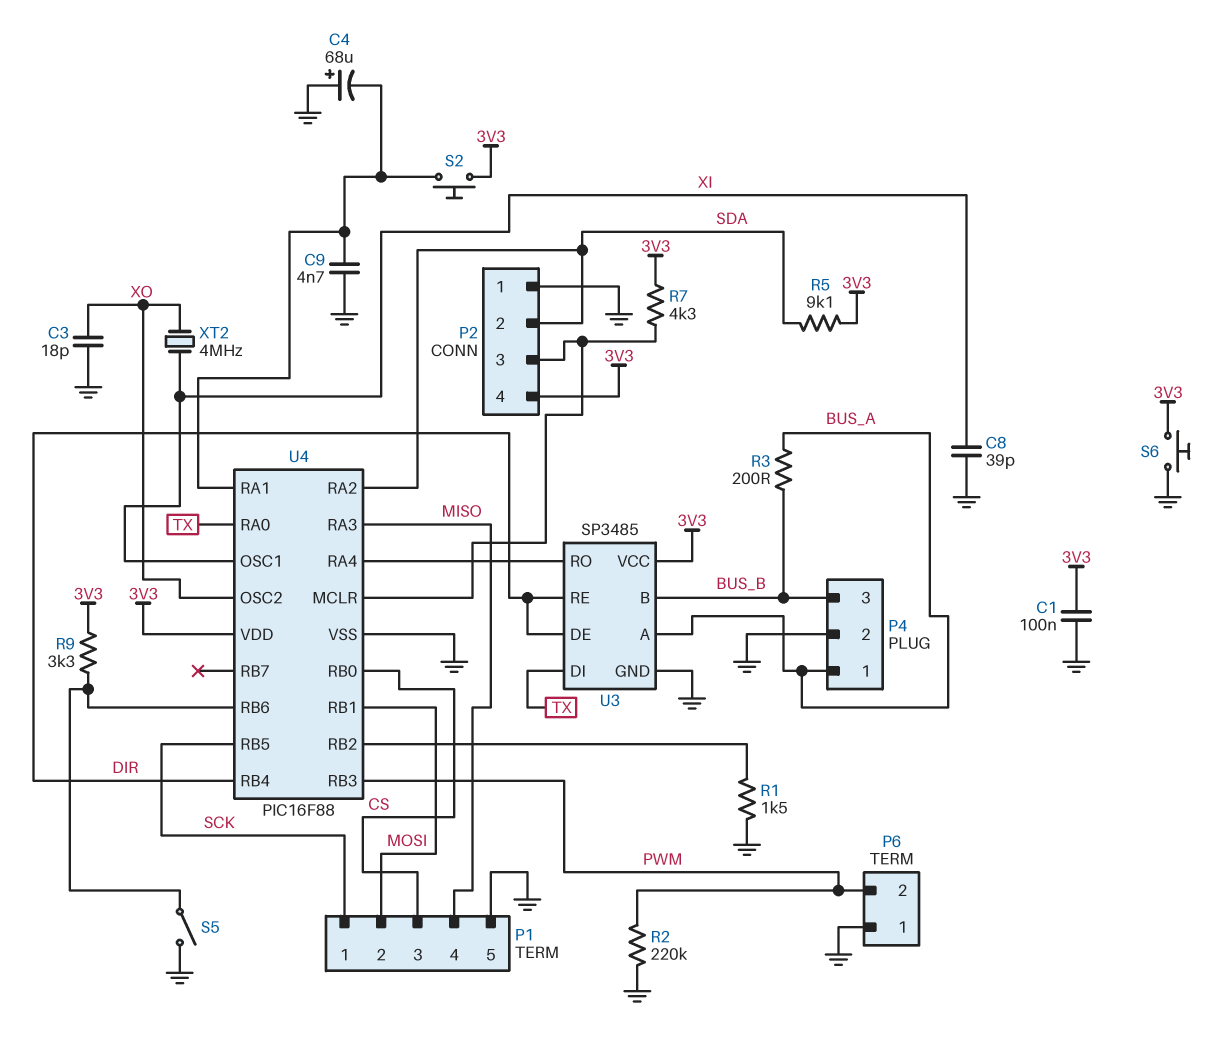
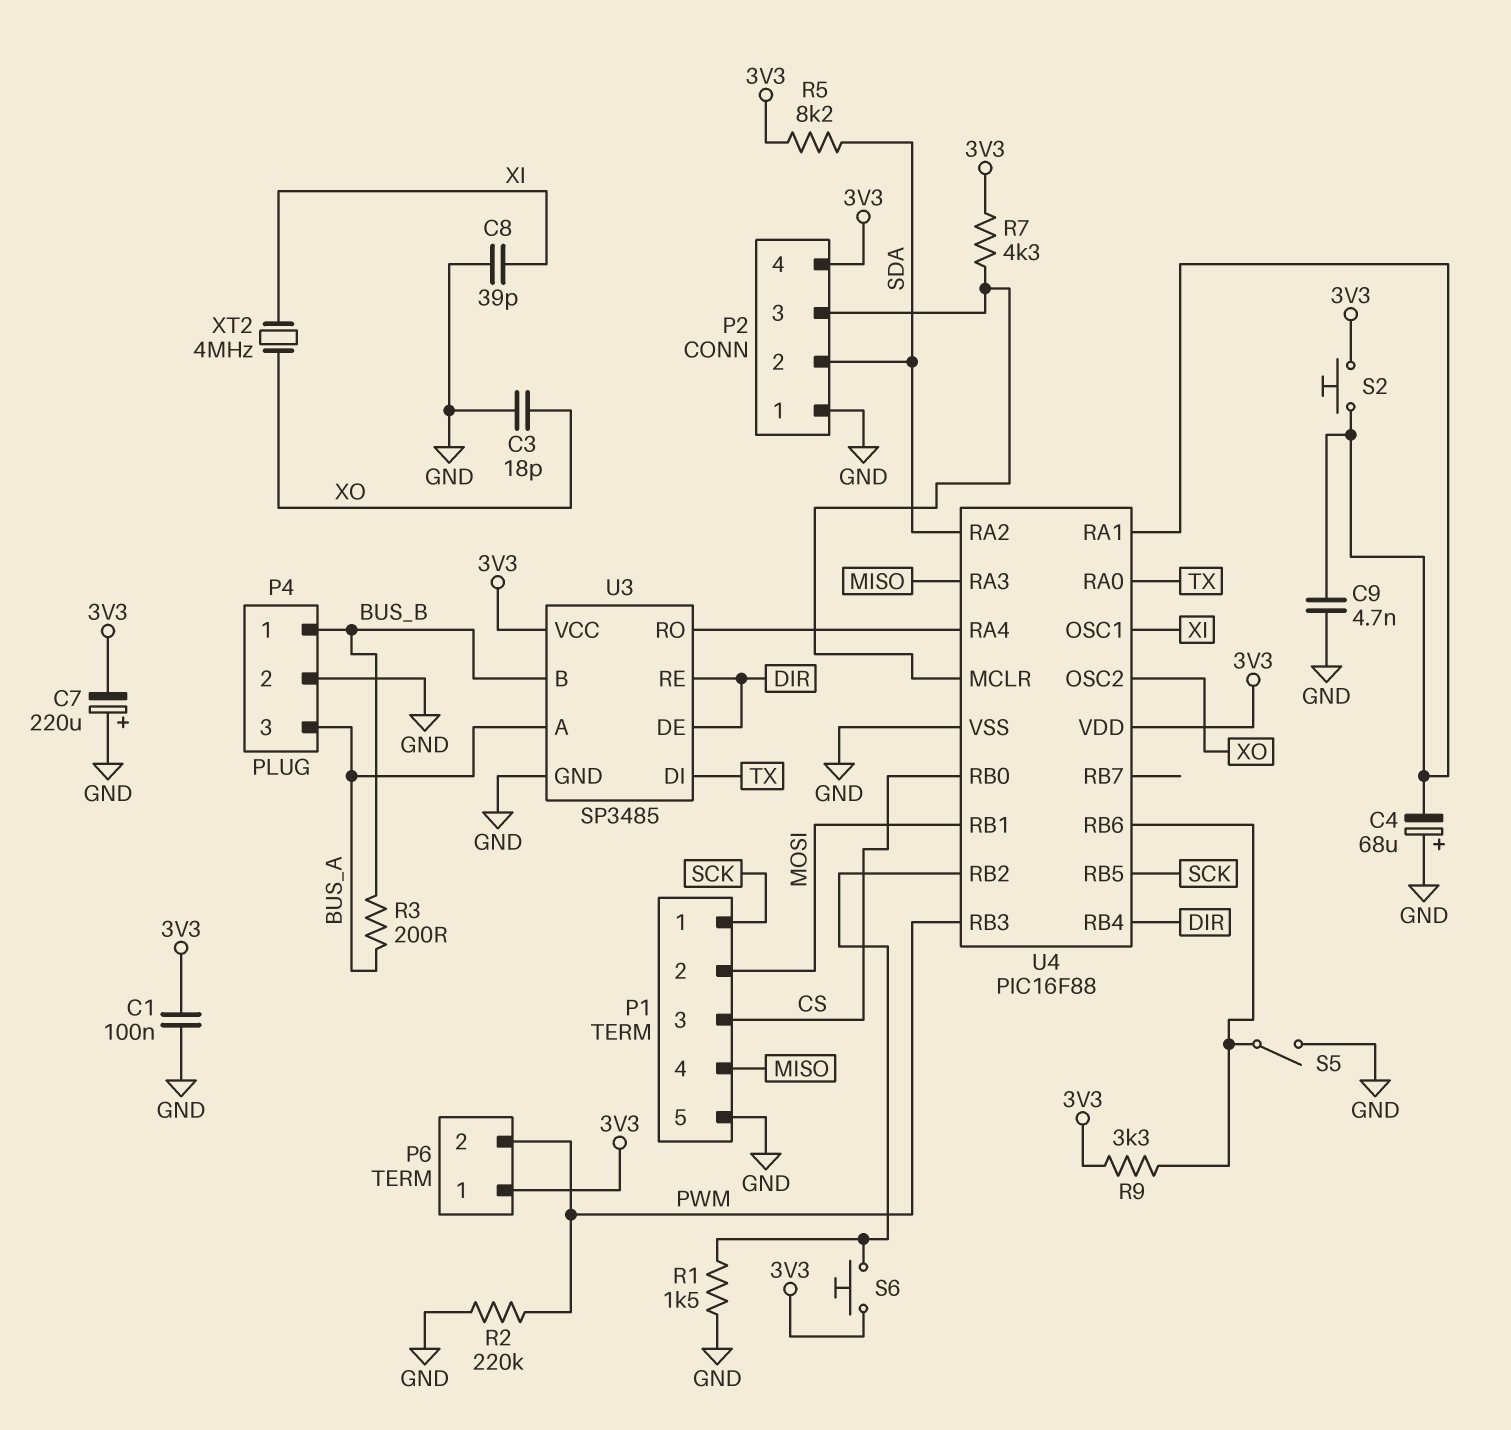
C7: none -> 220uF (plus GND, minus 3V3)
P4 pin 1: BUS_A -> BUS_B
P4 pin 3: BUS_B -> BUS_A
P6 pin 1: GND -> 3V3
R5: 9.1k (3V3, SDA) -> 8.2k (3V3, SDA)
S6: button (3V3, GND) -> button (3V3, U4/RB2)

